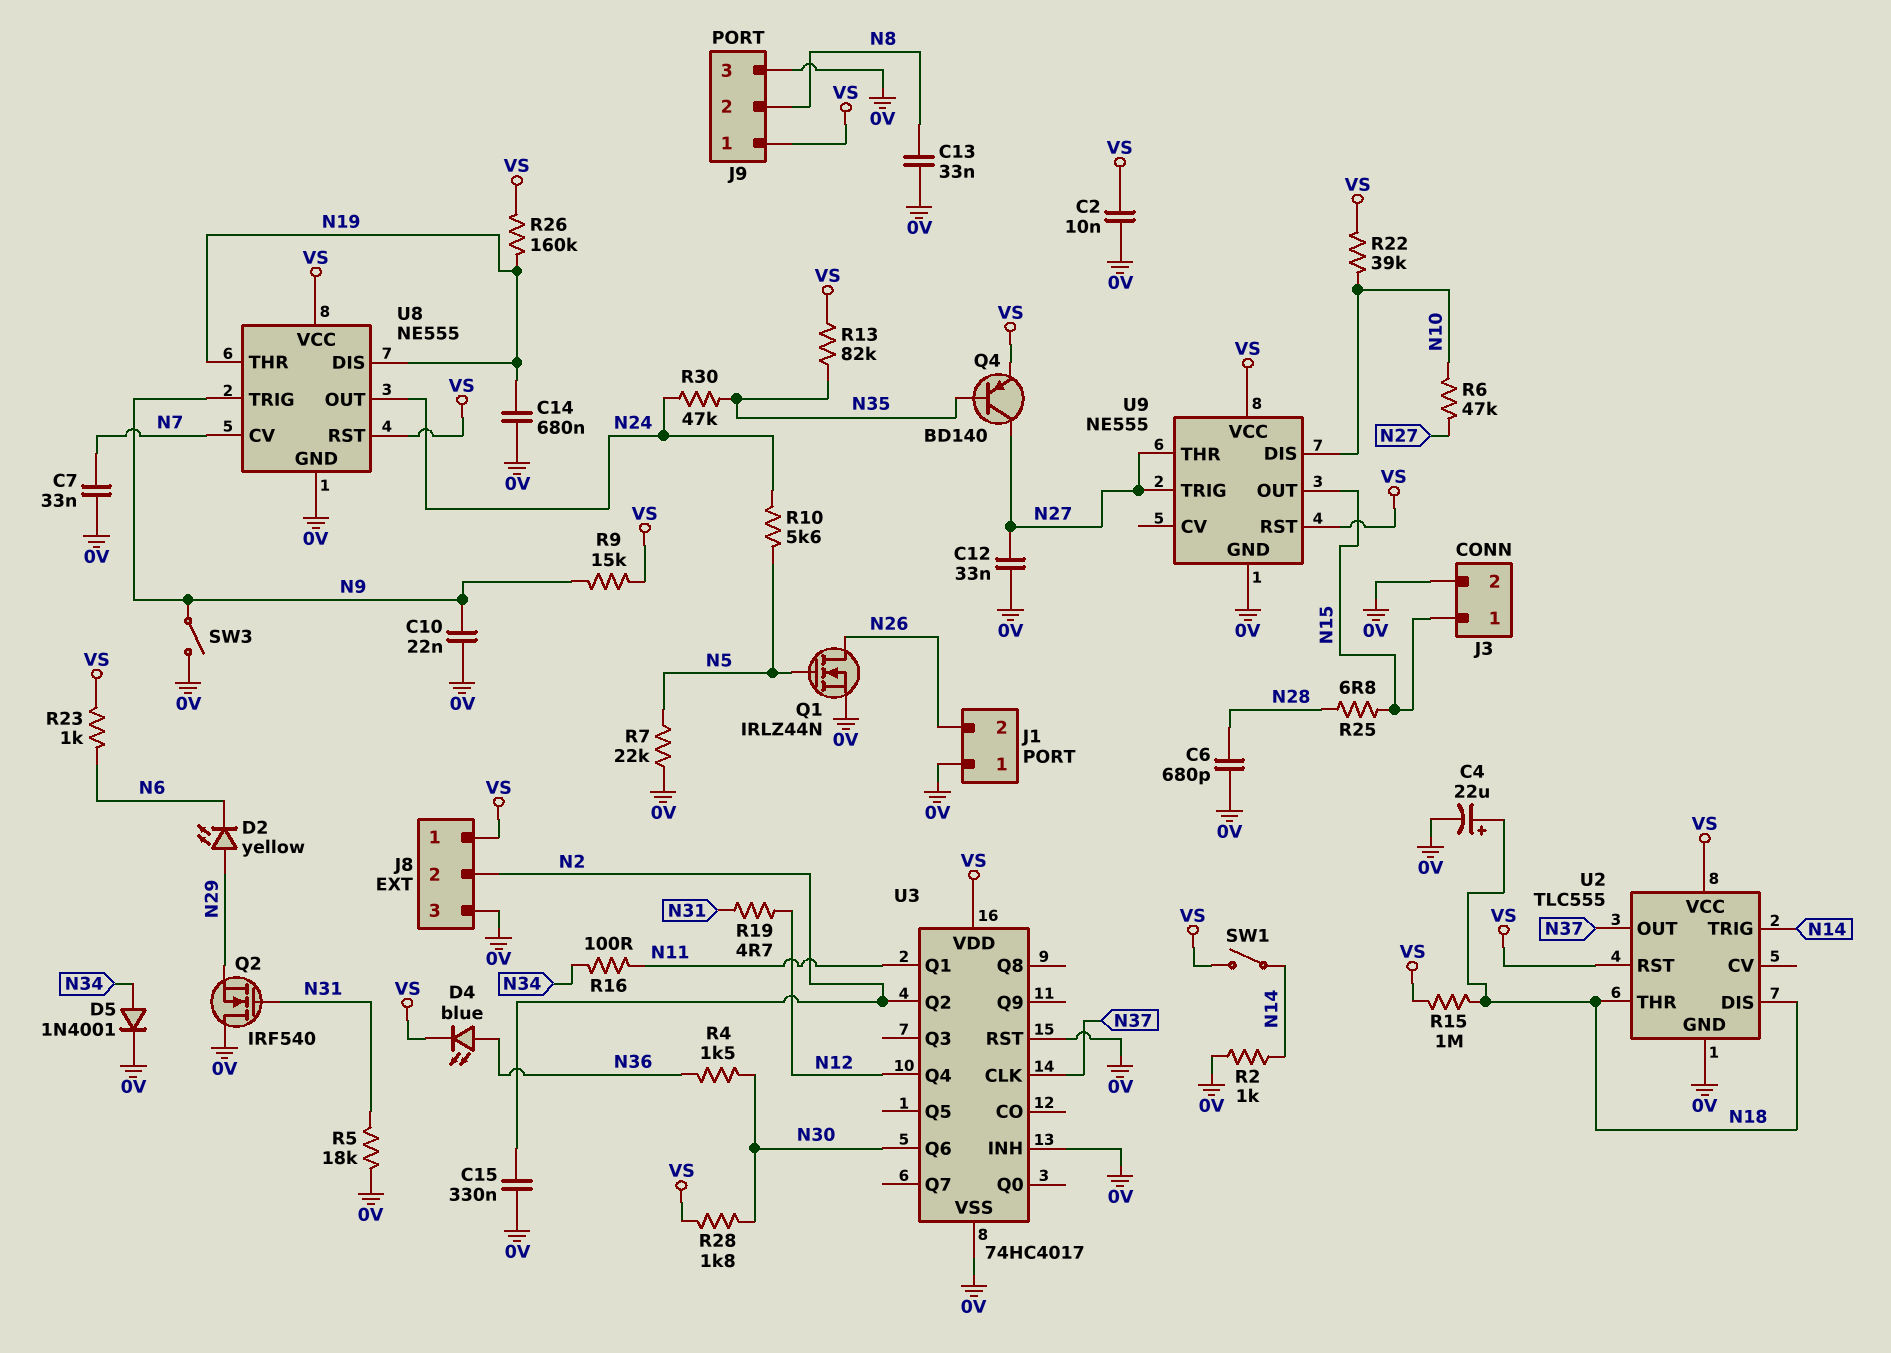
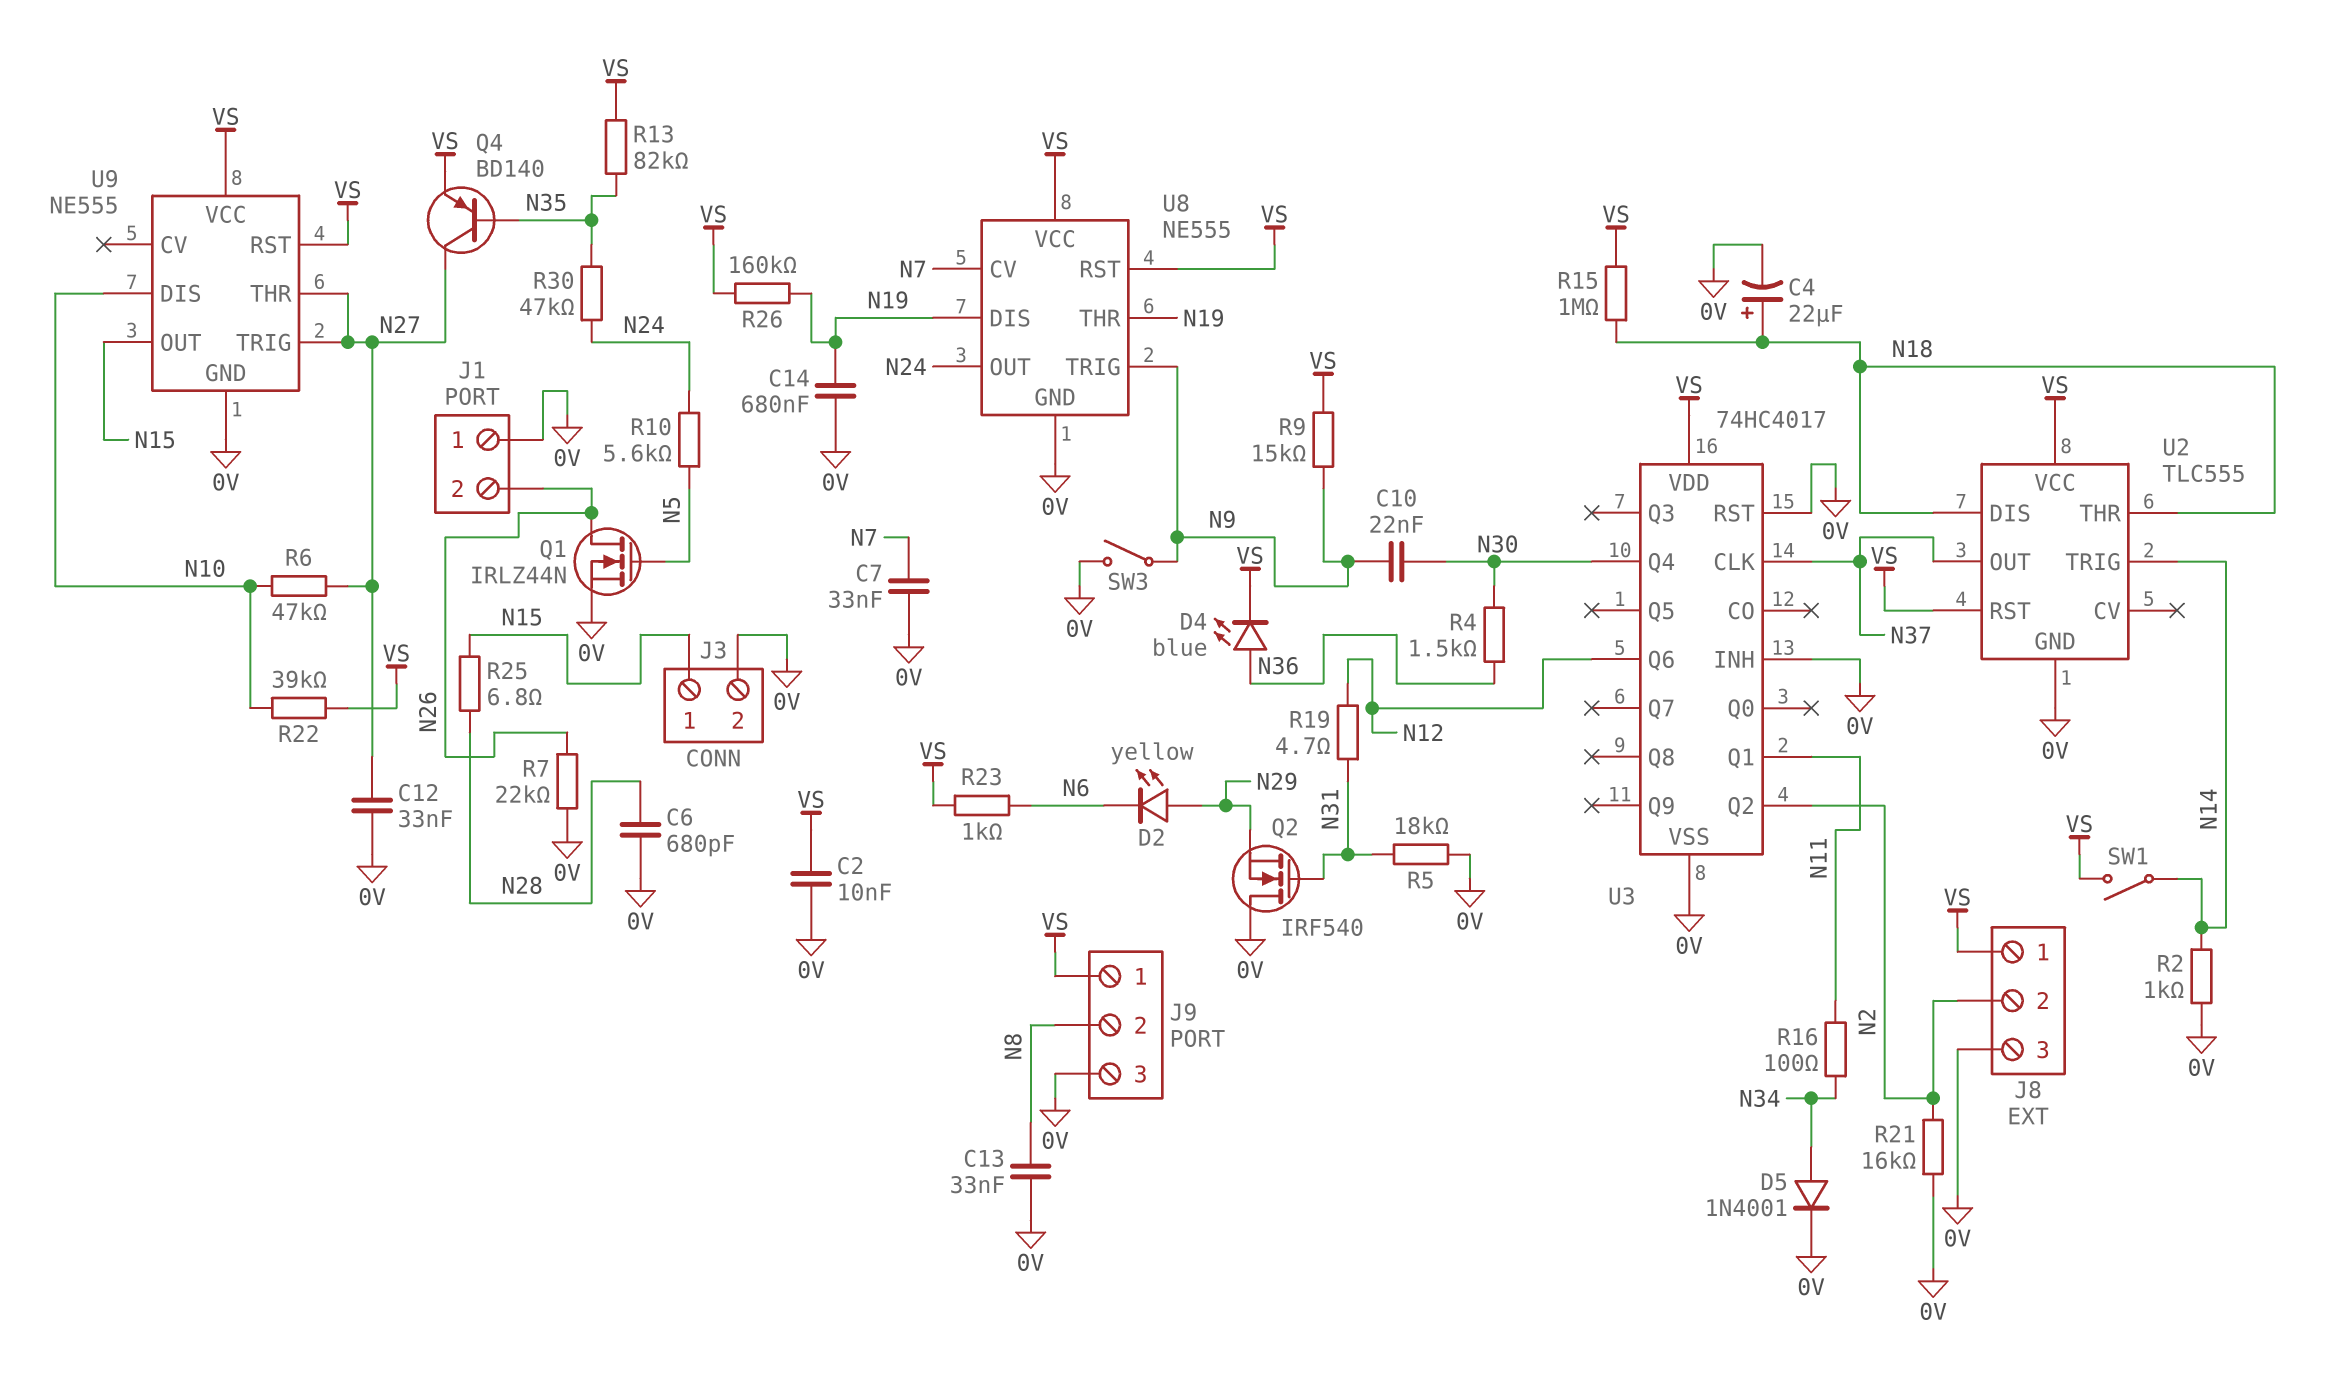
C10: 22nF (0V, N9) -> 22nF (N9, N30)
C15: 330nF (0V, N2) -> none
R7: 22k (0V, N5) -> 22k (0V, N26)
R21: none -> 16k (0V, N2)
R28: 1.8k (N30, VS) -> none
U3 pin Q4: N12 -> N30
U3 pin Q6: N30 -> N12

